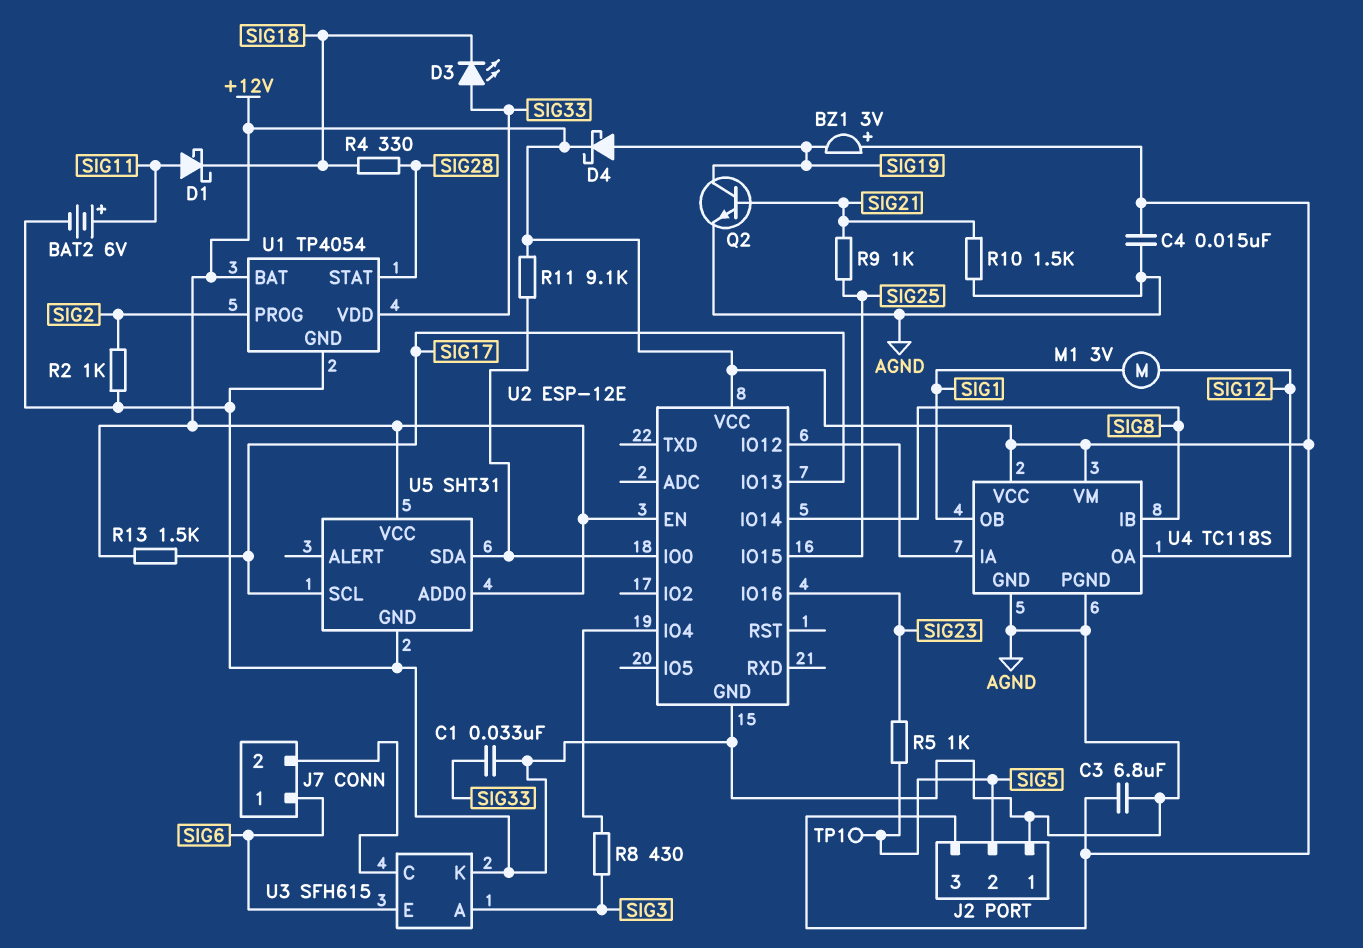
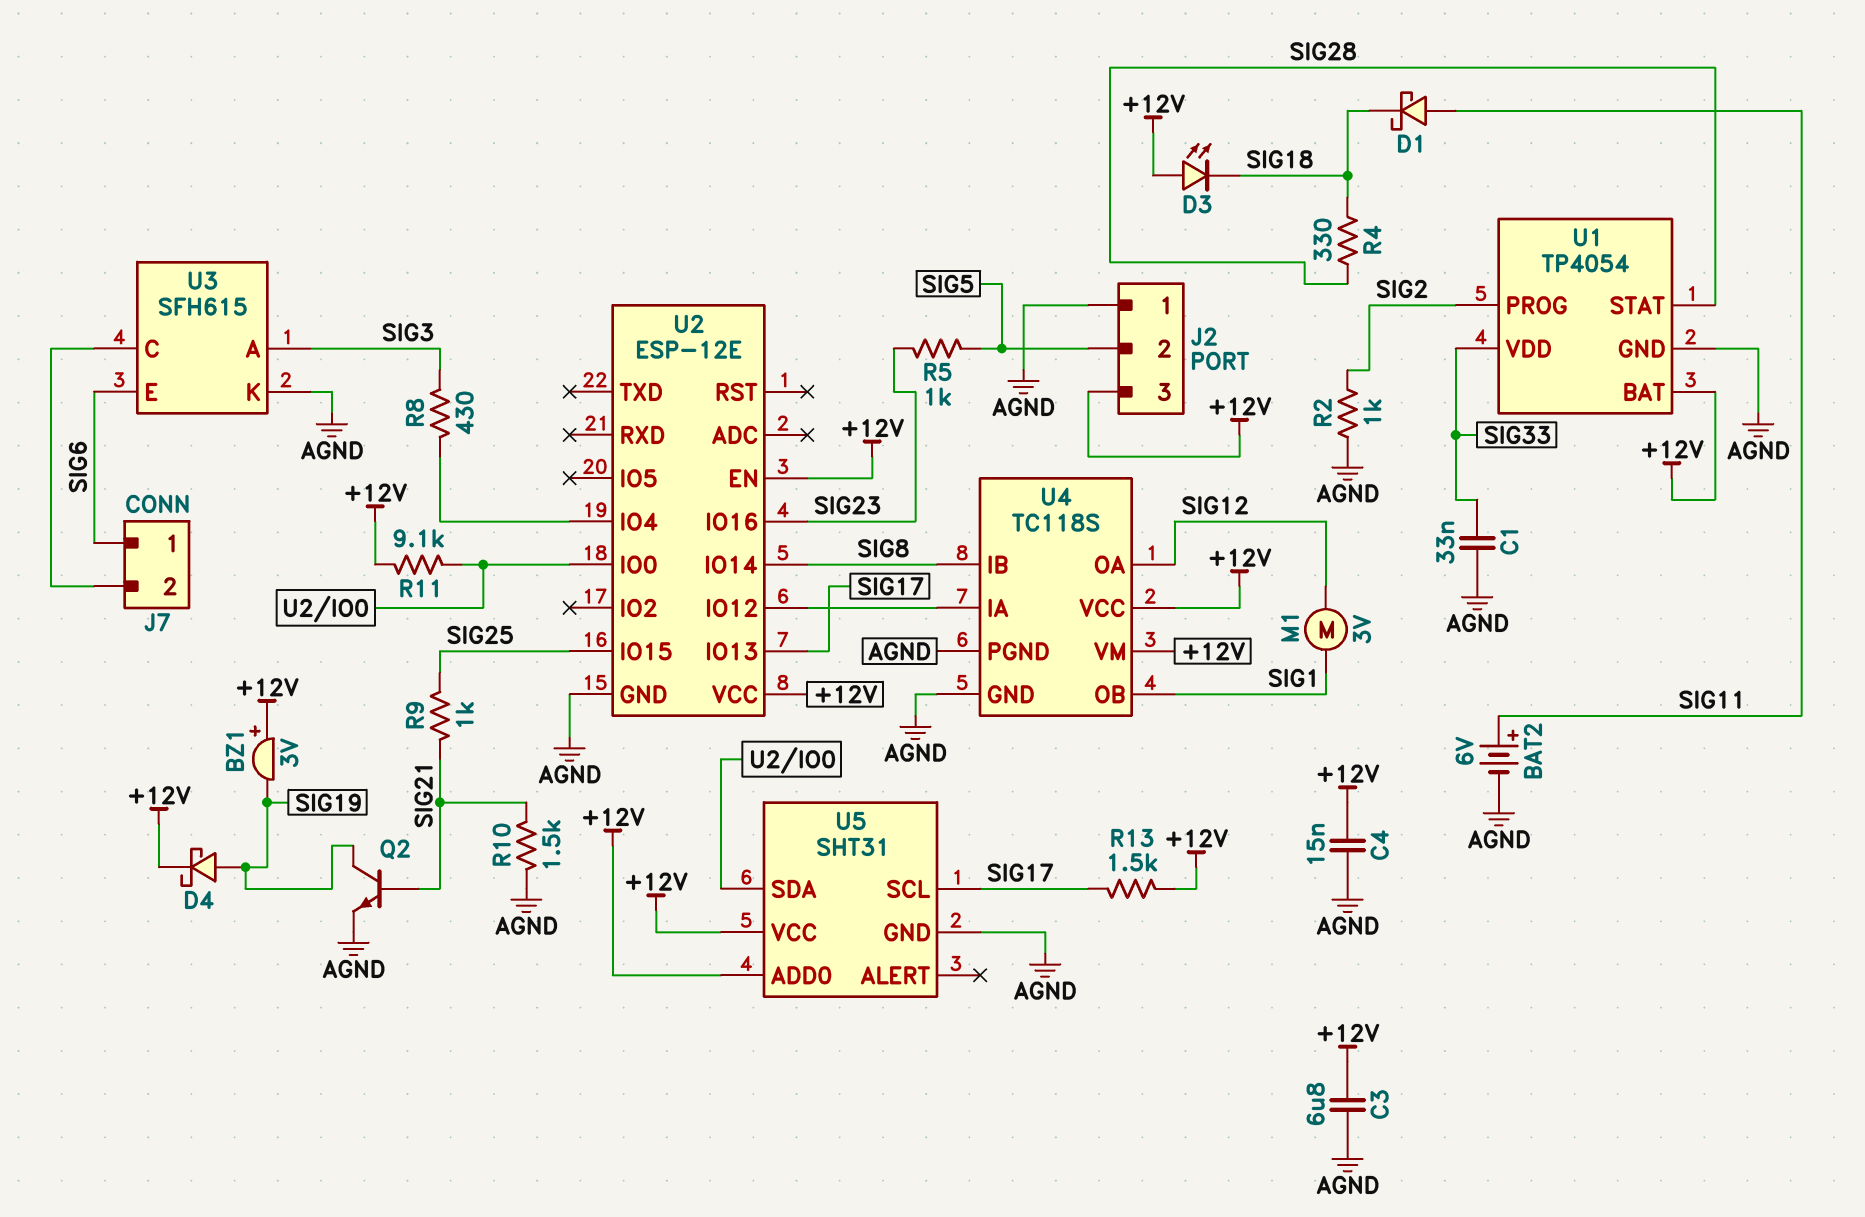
D3: LED (A SIG33, K SIG18) -> LED (A +12V, K SIG18)
TP1: test point (SIG5) -> none

